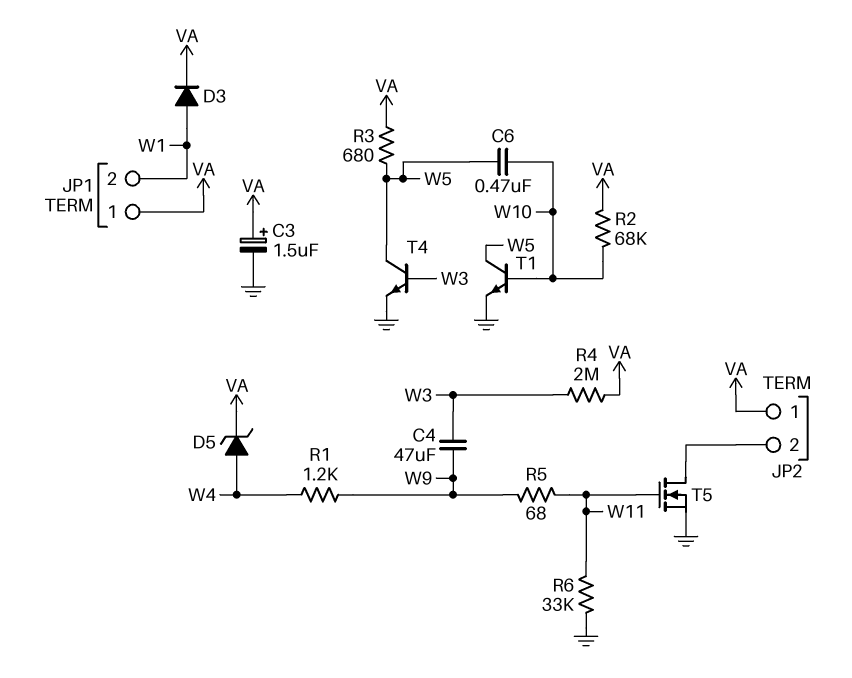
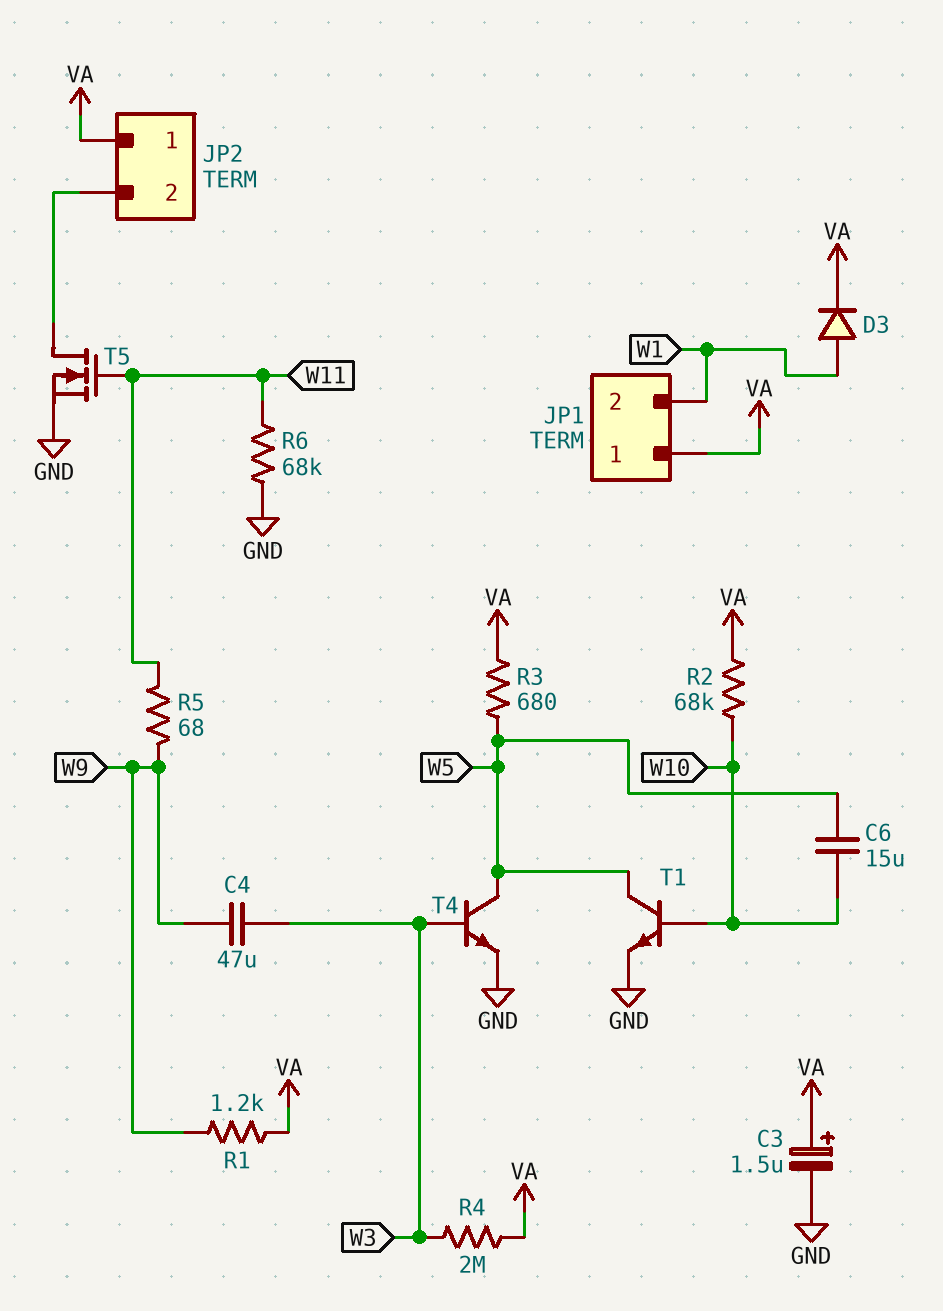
C6: 470nF (W5, W10) -> 15uF (W5, W10)
D5: zener (A W4, K VA) -> none
R1: 1.2k (W4, W9) -> 1.2k (VA, W9)
R6: 33k (GND, W11) -> 68k (GND, W11)

